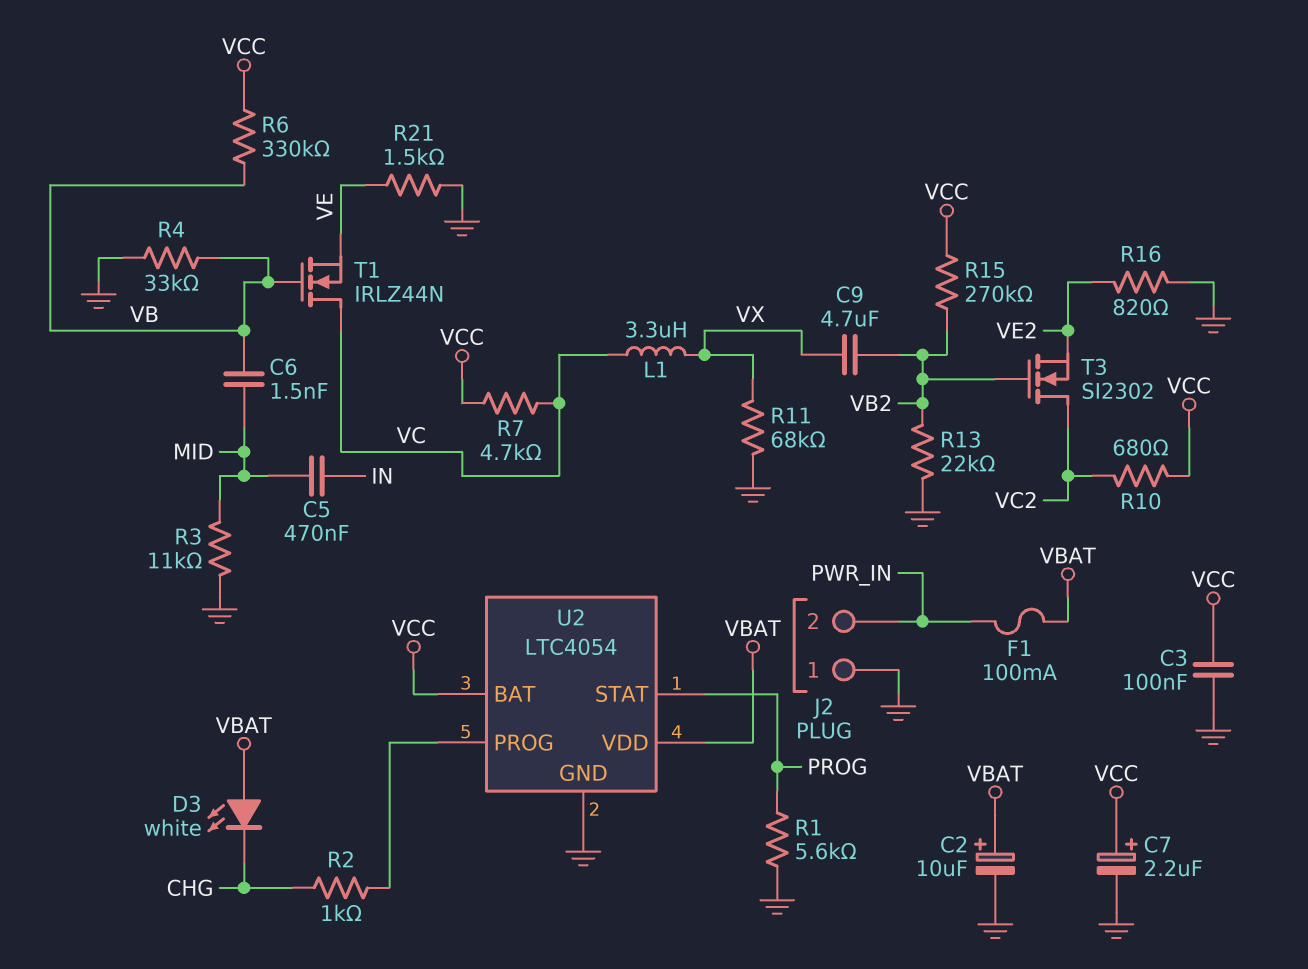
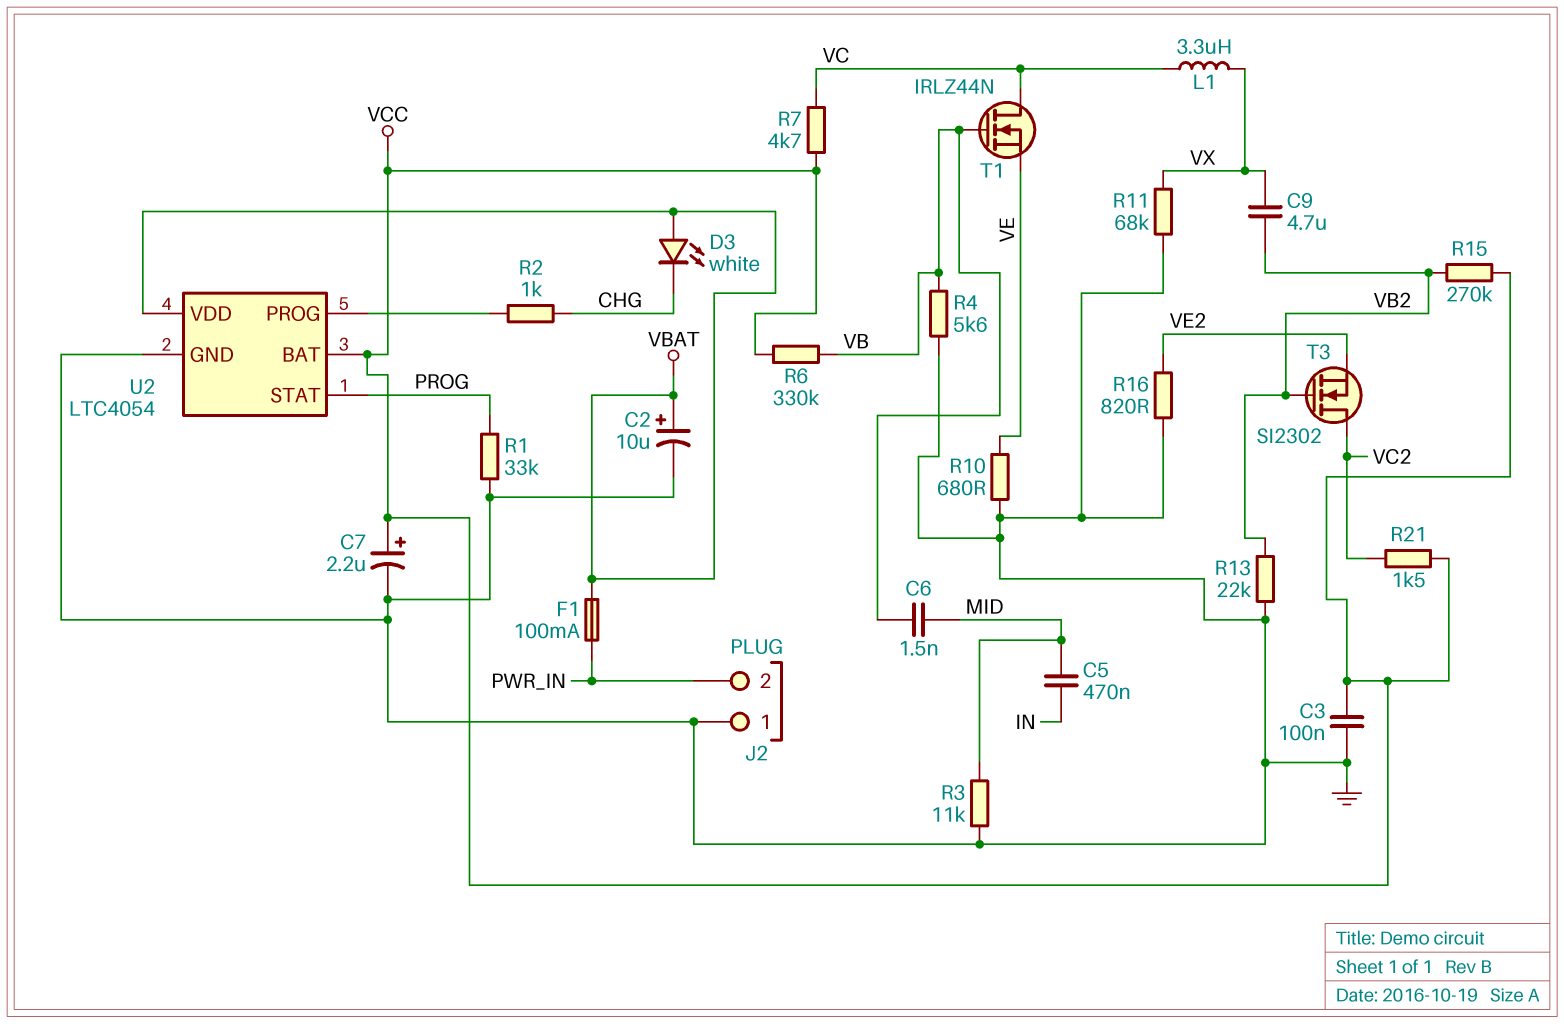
R1: 5.6k (GND, PROG) -> 33k (GND, PROG)
R4: 33k (GND, VB) -> 5.6k (GND, VB)
R10: 680 (VC2, VCC) -> 680 (GND, VE)
R21: 1.5k (GND, VE) -> 1.5k (VC2, VCC)

